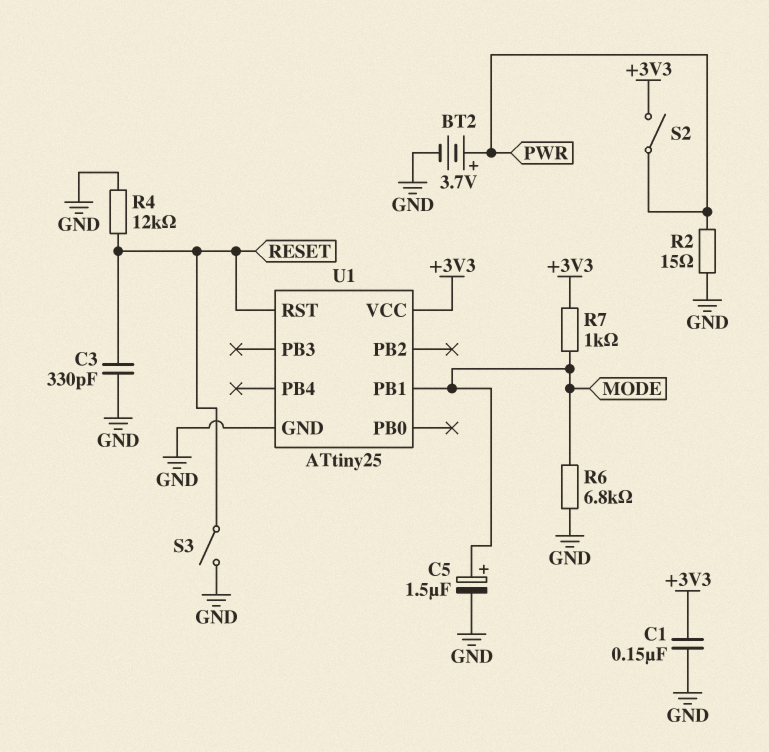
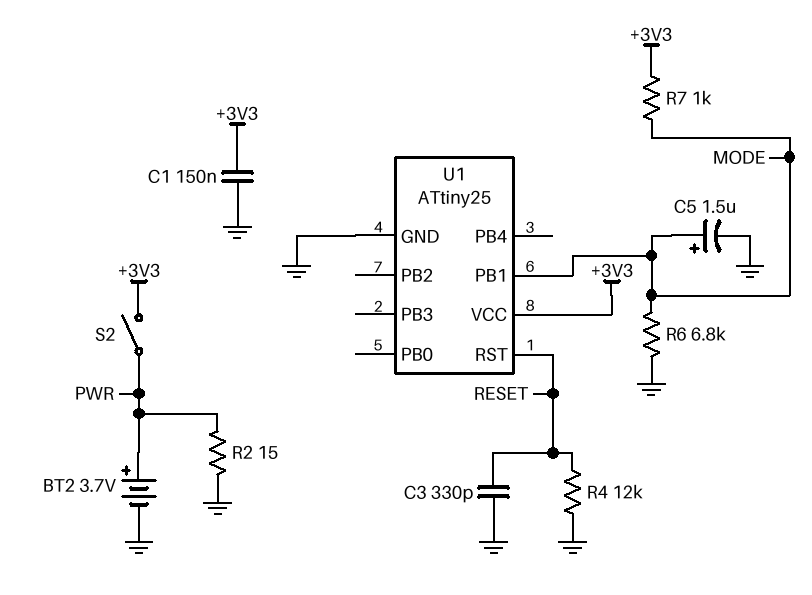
S3: switch (GND, RESET) -> none

